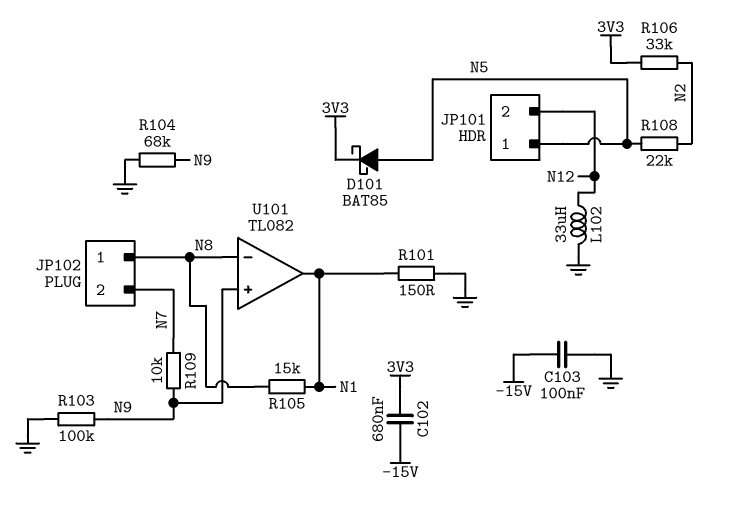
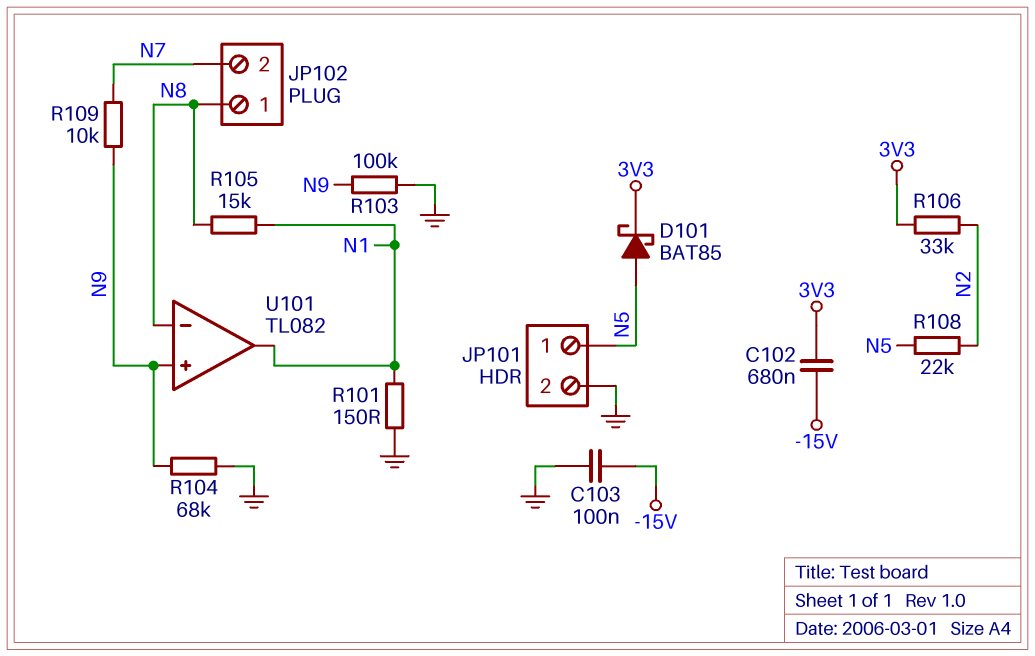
JP101 pin 2: N12 -> GND
L102: 33uH (GND, N12) -> none

